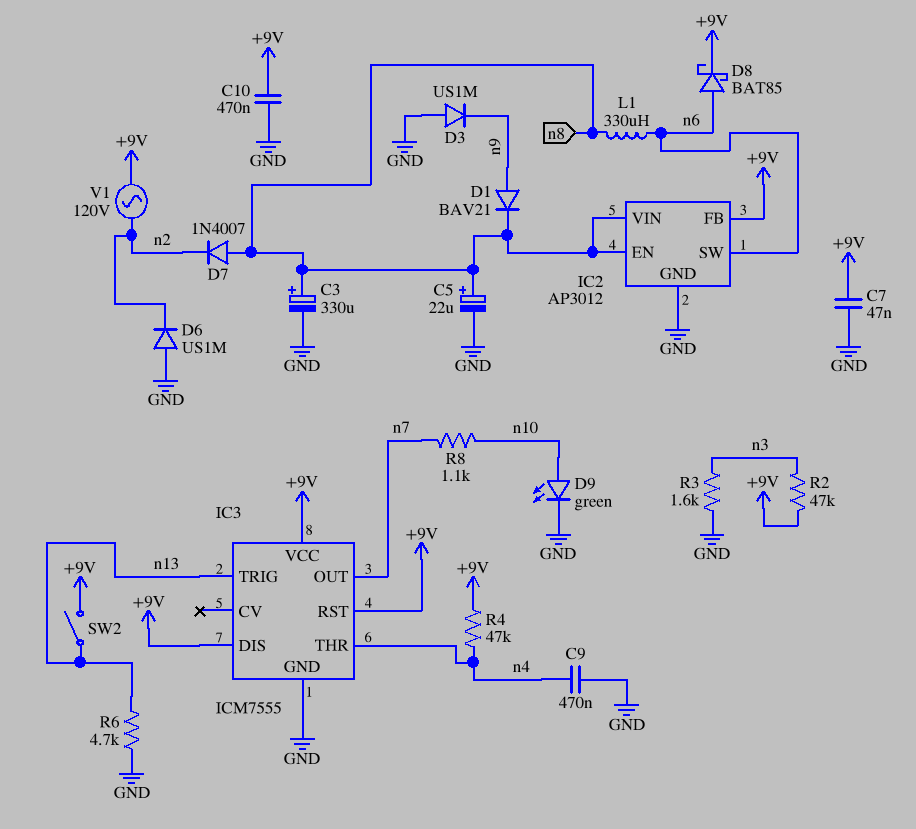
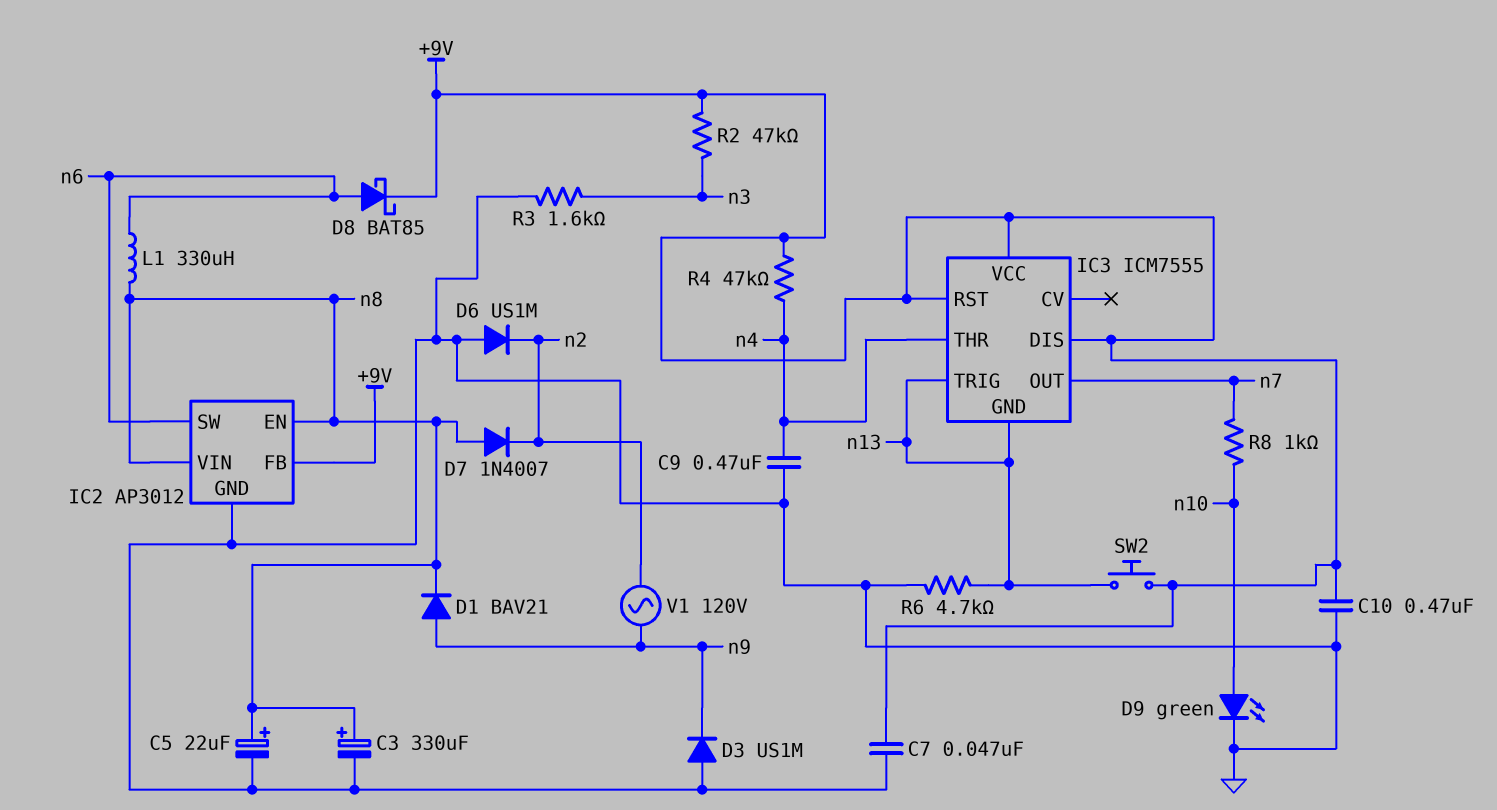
IC3 pin GND: GND -> n13
R8: 1.1k (n7, n10) -> 1k (n7, n10)
SW2: switch (+9V, n13) -> button (+9V, n13)
V1: AC 120V (+9V, n2) -> AC 120V (n2, n9)

